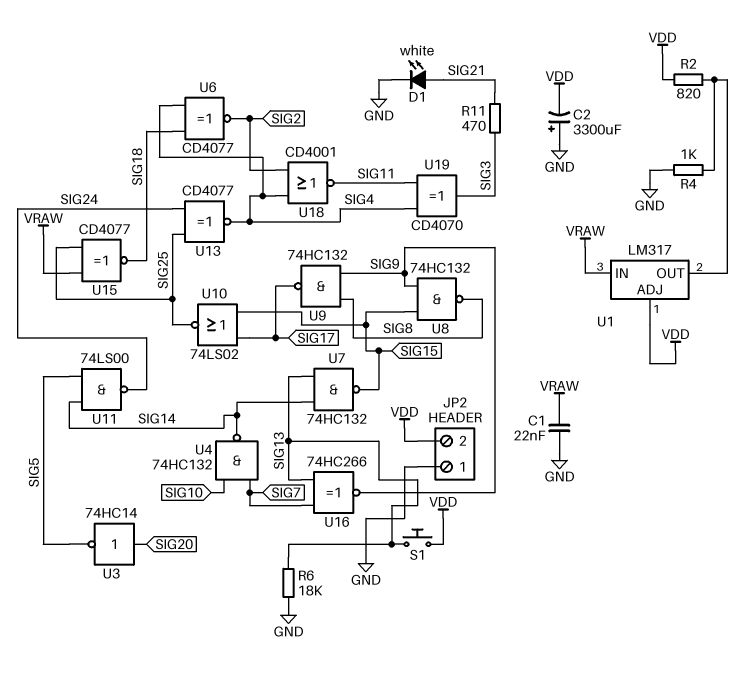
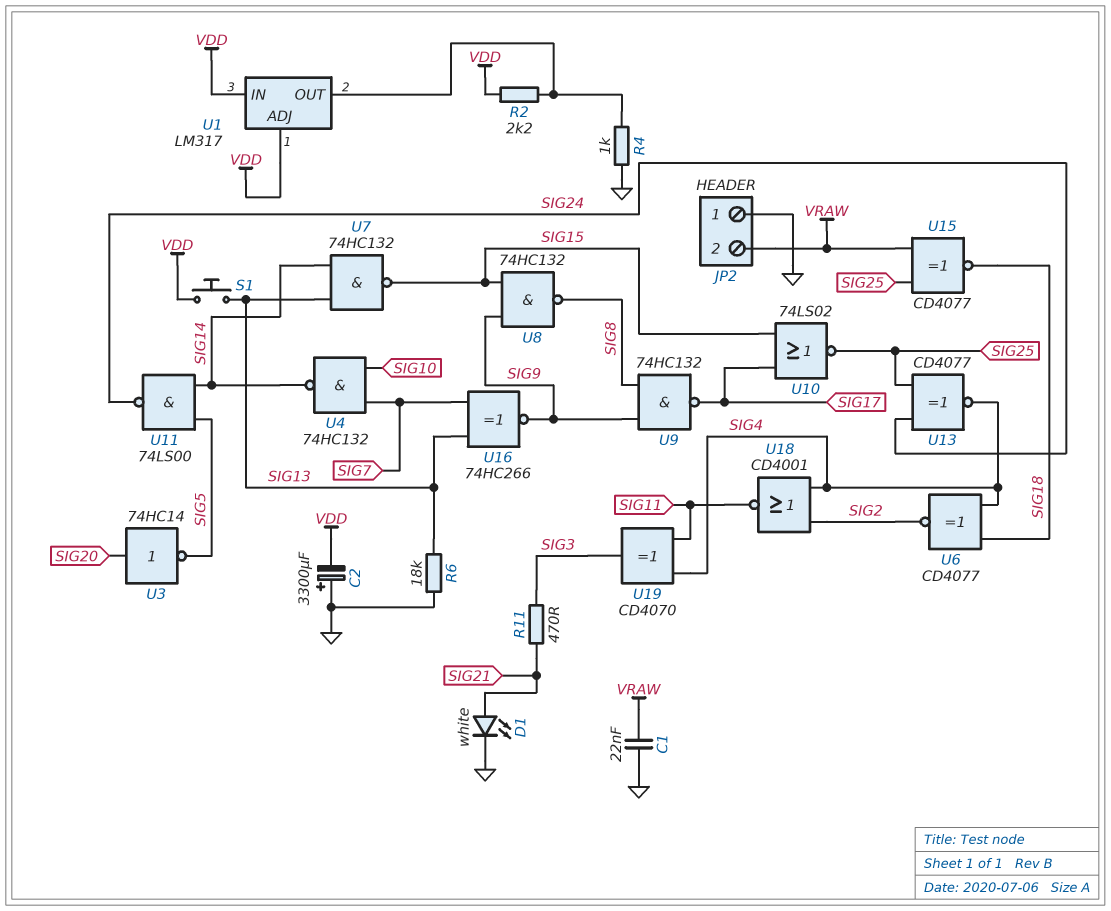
JP2 pin 2: VDD -> VRAW
R2: 820 (U1/OUT, VDD) -> 2.2k (U1/OUT, VDD)
U1 pin IN: VRAW -> VDD

